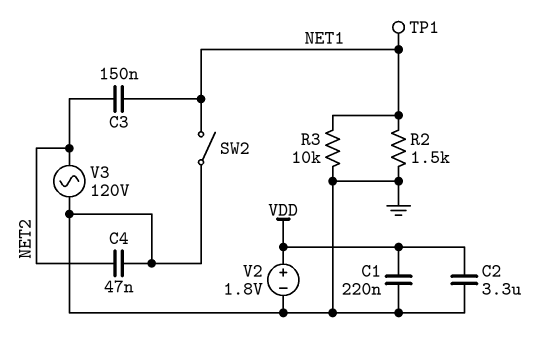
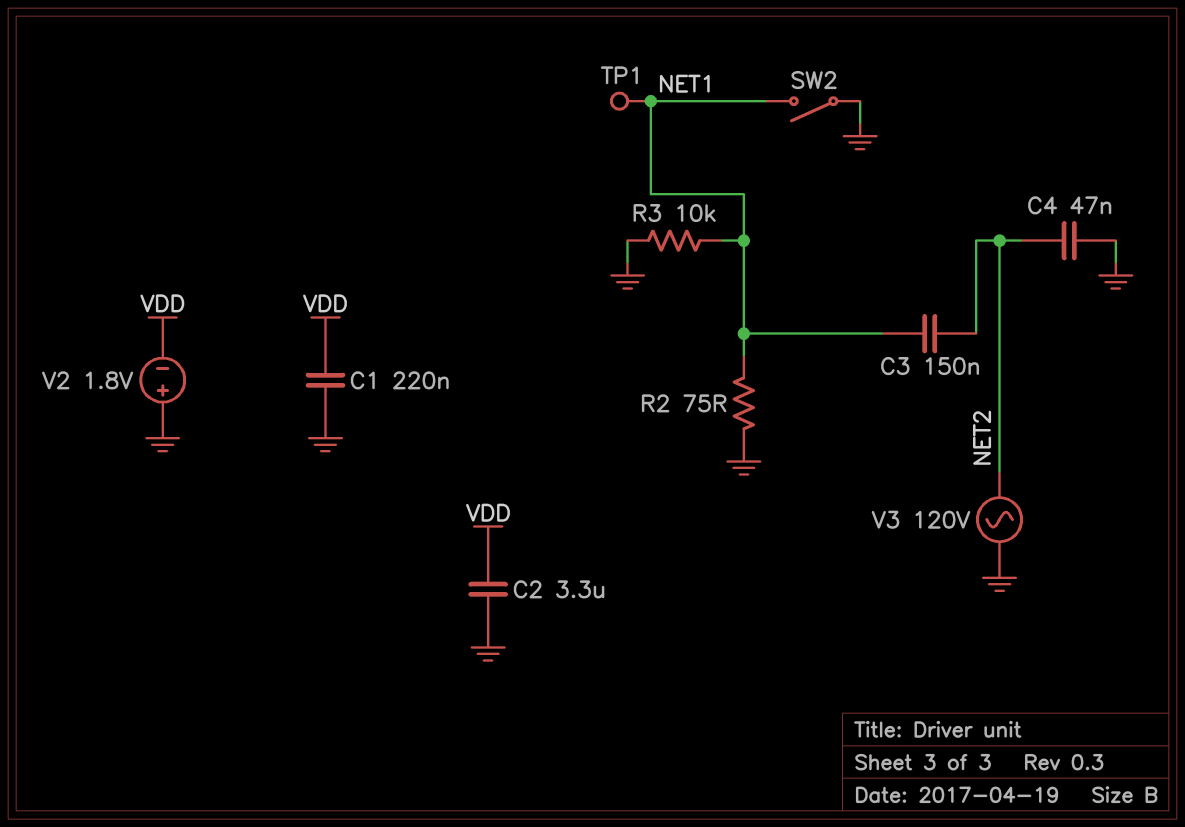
R2: 1.5k (GND, NET1) -> 75 (GND, NET1)
V2: 1.8V (plus VDD, minus GND) -> 1.8V (plus GND, minus VDD)

